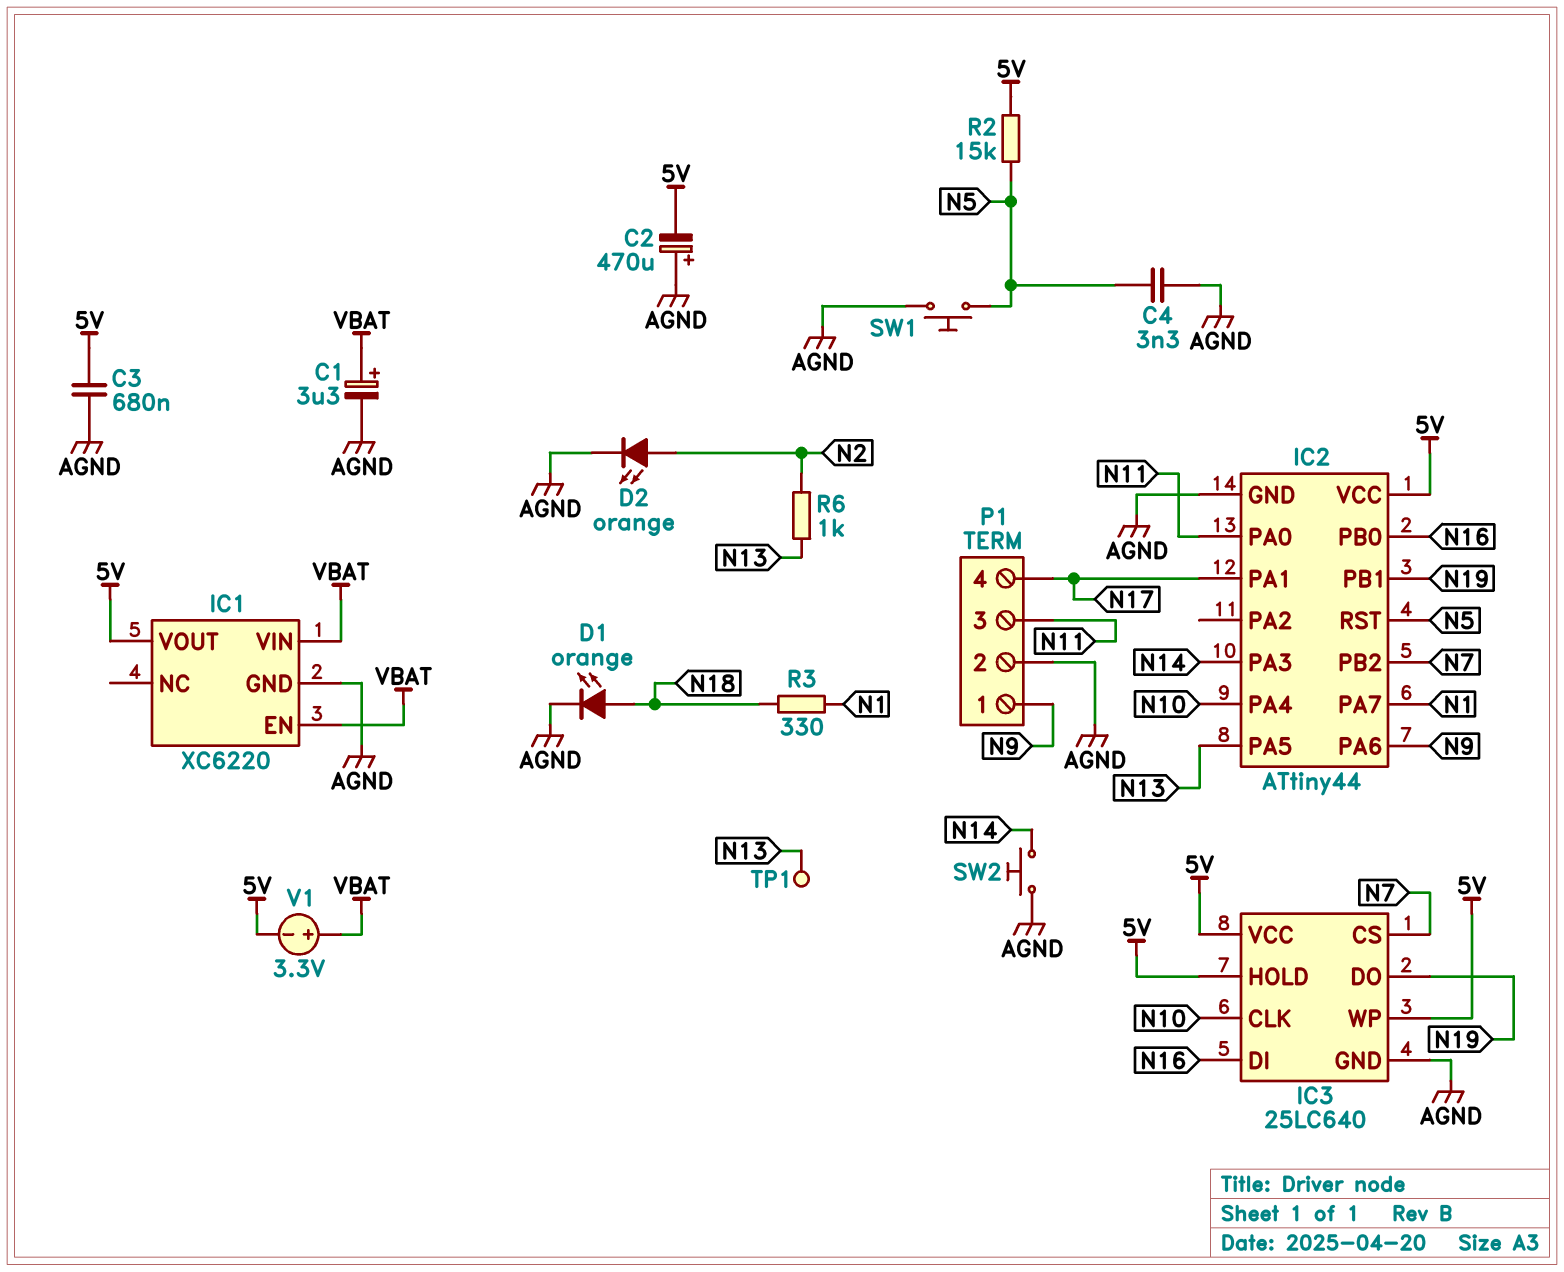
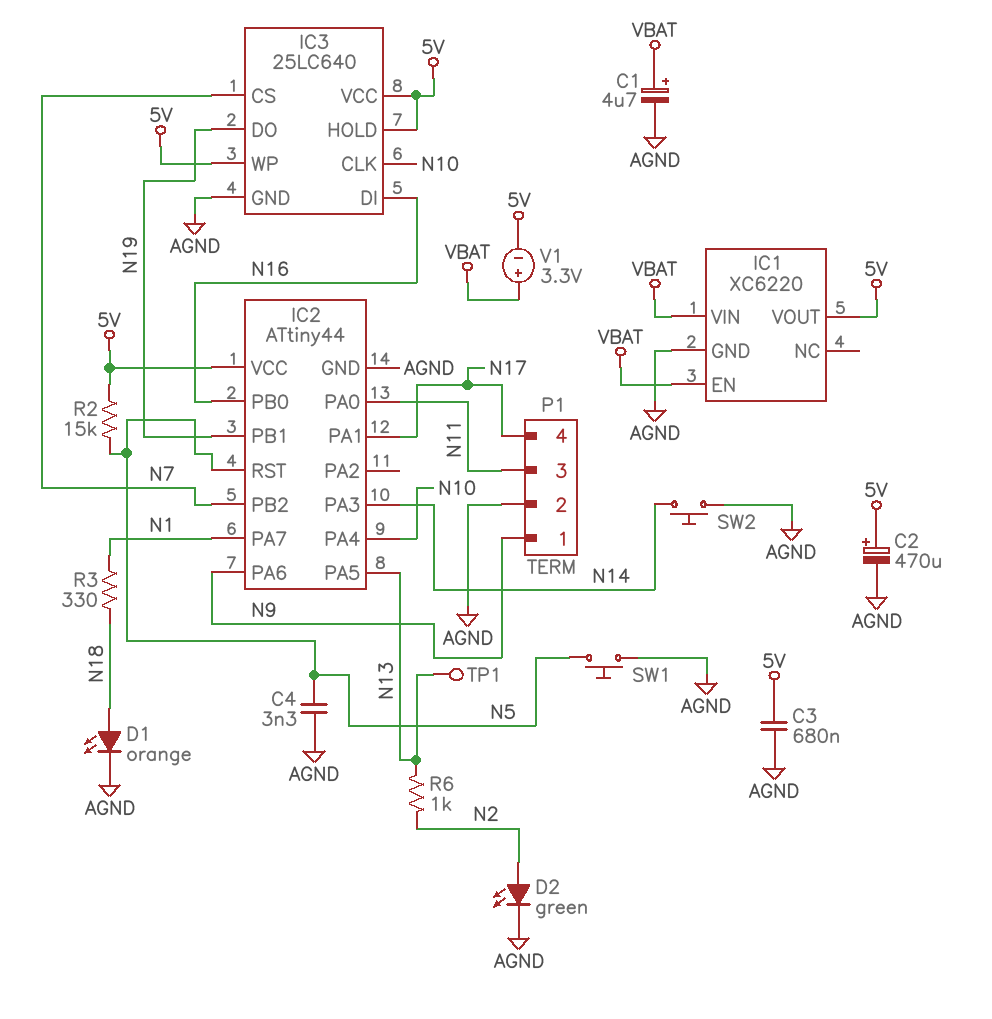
C1: 3.3uF (plus VBAT, minus AGND) -> 4.7uF (plus VBAT, minus AGND)
C2: 470uF (plus AGND, minus 5V) -> 470uF (plus 5V, minus AGND)
D2: LED orange (A N2, K AGND) -> LED green (A N2, K AGND)

